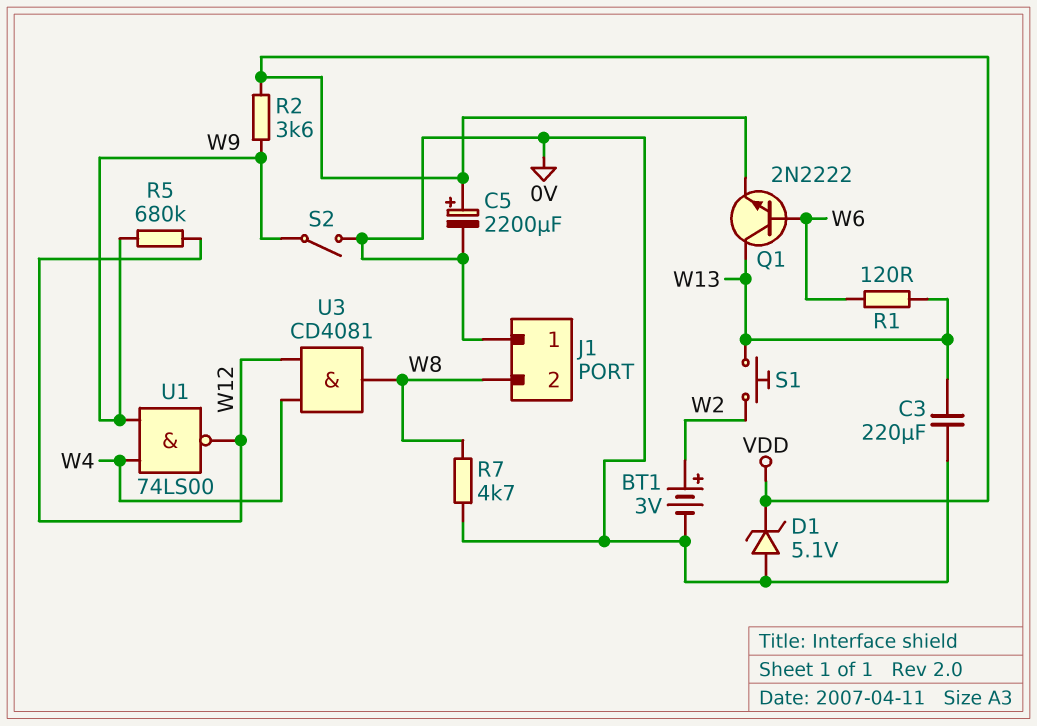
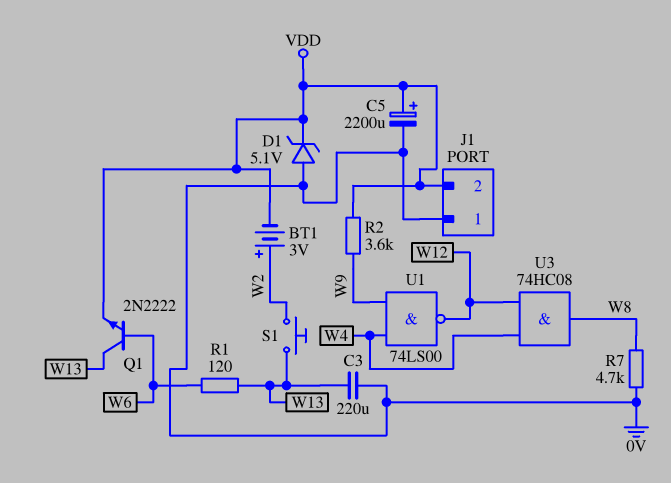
BT1: 3V (plus W2, minus 0V) -> 3V (plus W2, minus VDD)
J1 pin 2: W8 -> VDD
R5: 680k (W9, W12) -> none
S2: switch (0V, W9) -> none
U3: AND CD4081 (in W4, in W12, out W8) -> AND 74HC08 (in W4, in W12, out W8)

